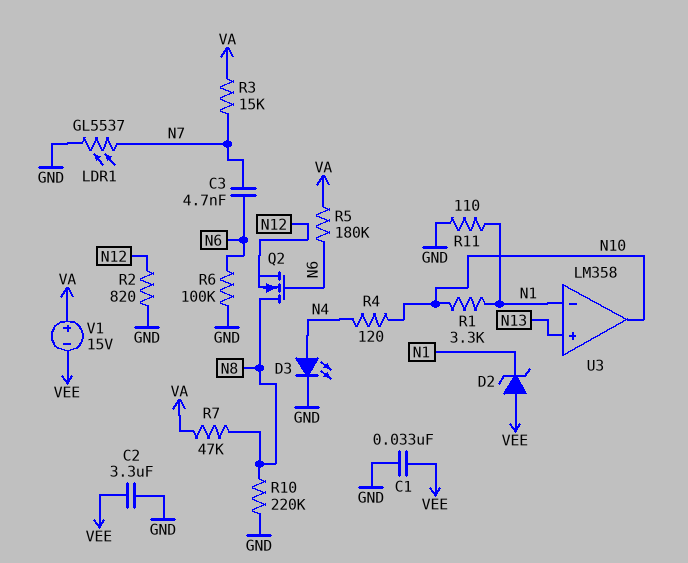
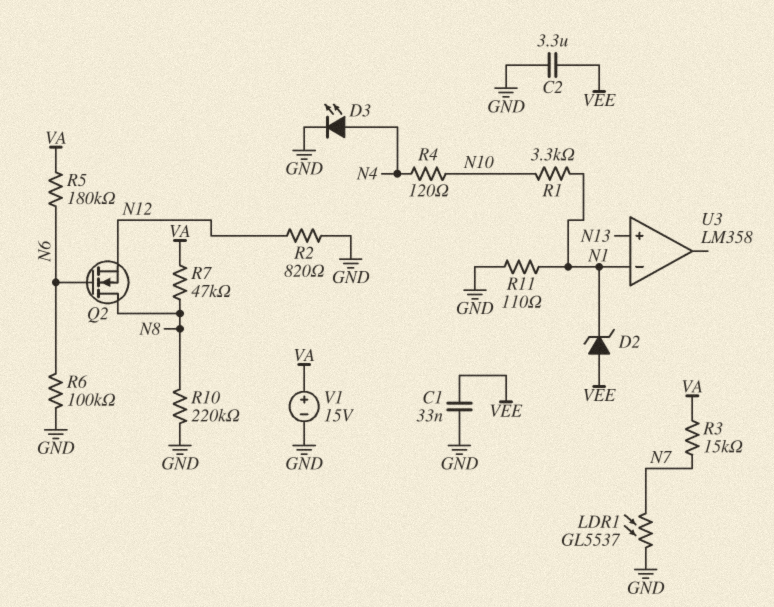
C3: 4.7nF (N6, N7) -> none
U3 pin out: N10 -> none
V1: 15V (plus VA, minus VEE) -> 15V (plus VA, minus GND)

